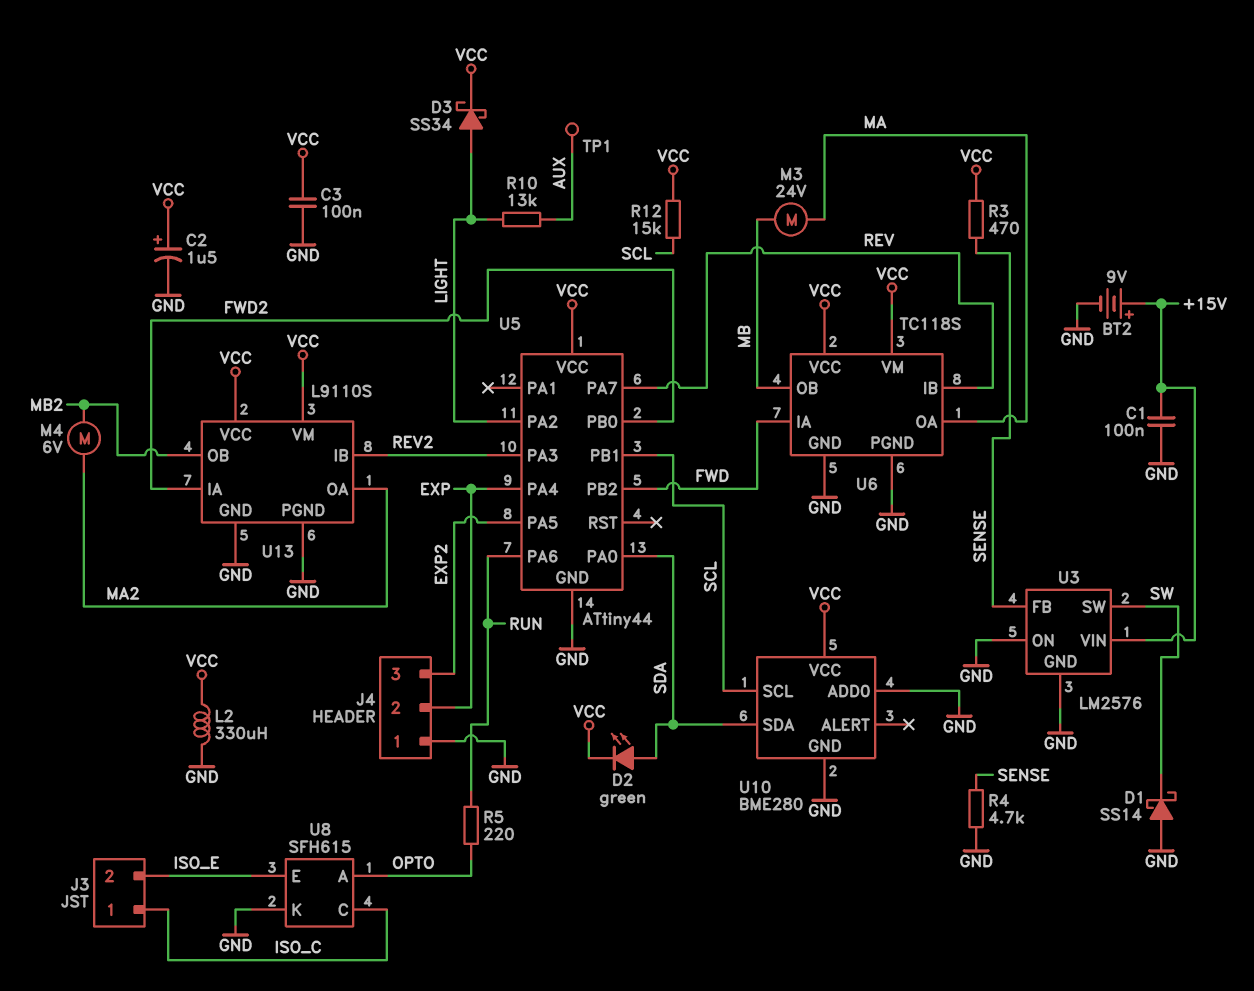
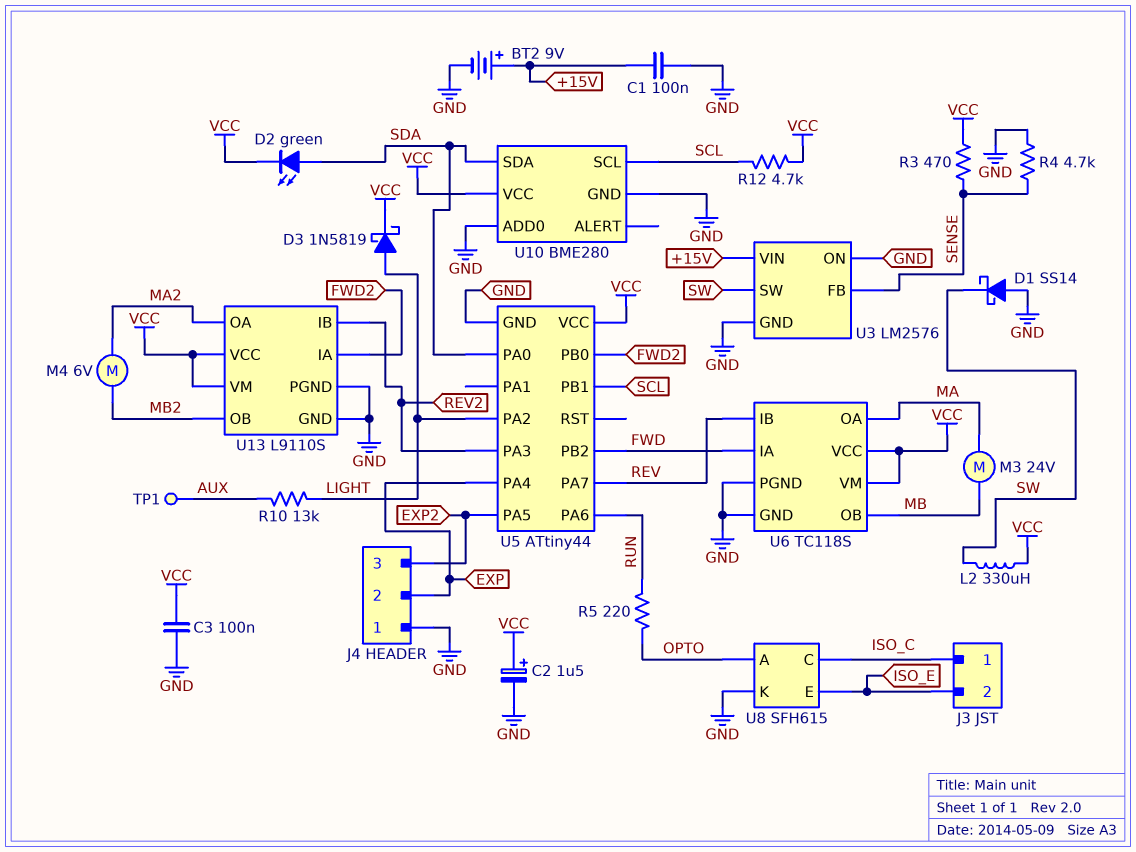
D3: schottky SS34 (A LIGHT, K VCC) -> schottky 1N5819 (A LIGHT, K VCC)
L2: 330uH (GND, VCC) -> 330uH (SW, VCC)
R12: 15k (SCL, VCC) -> 4.7k (SCL, VCC)

